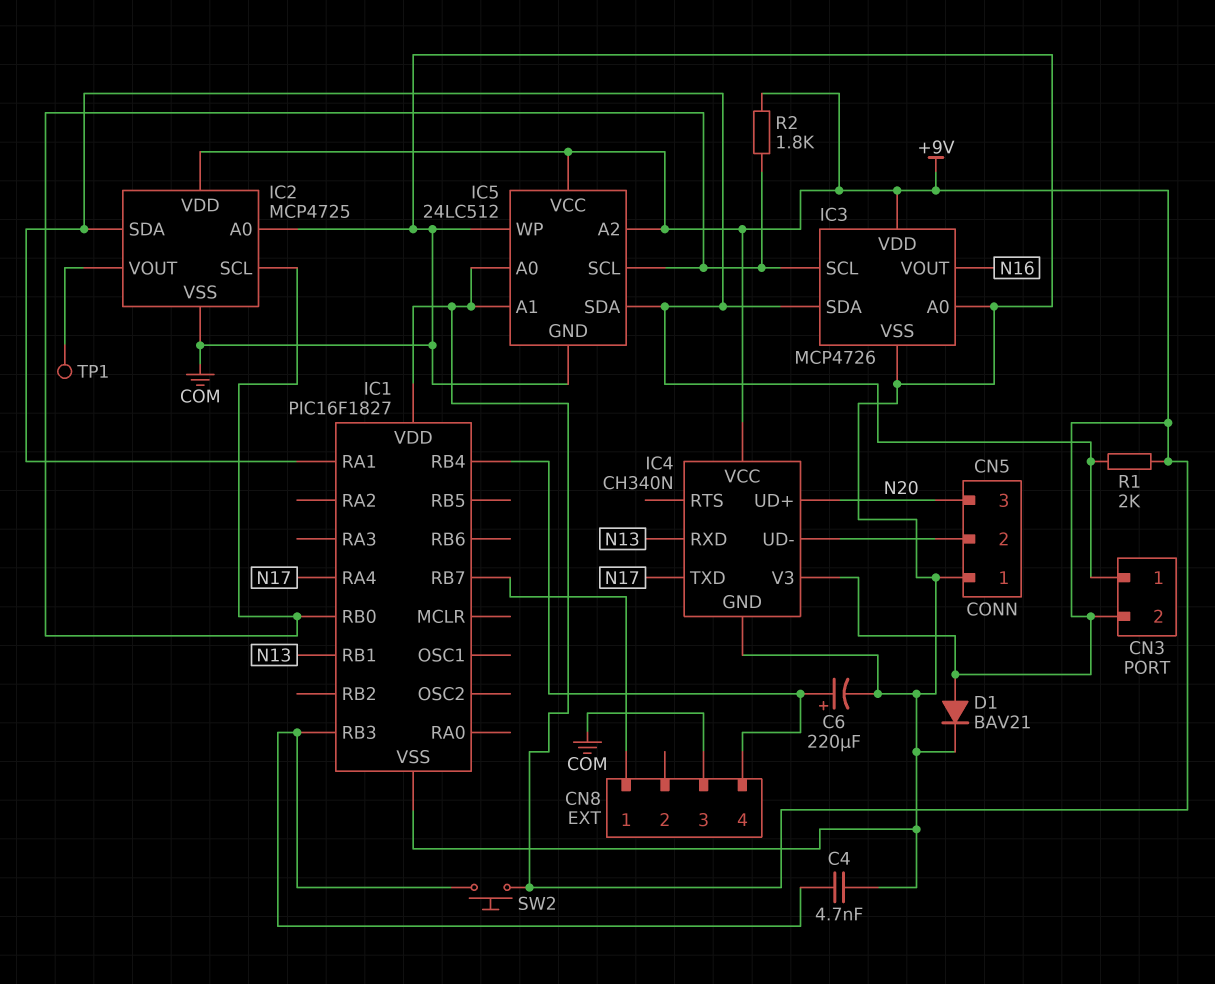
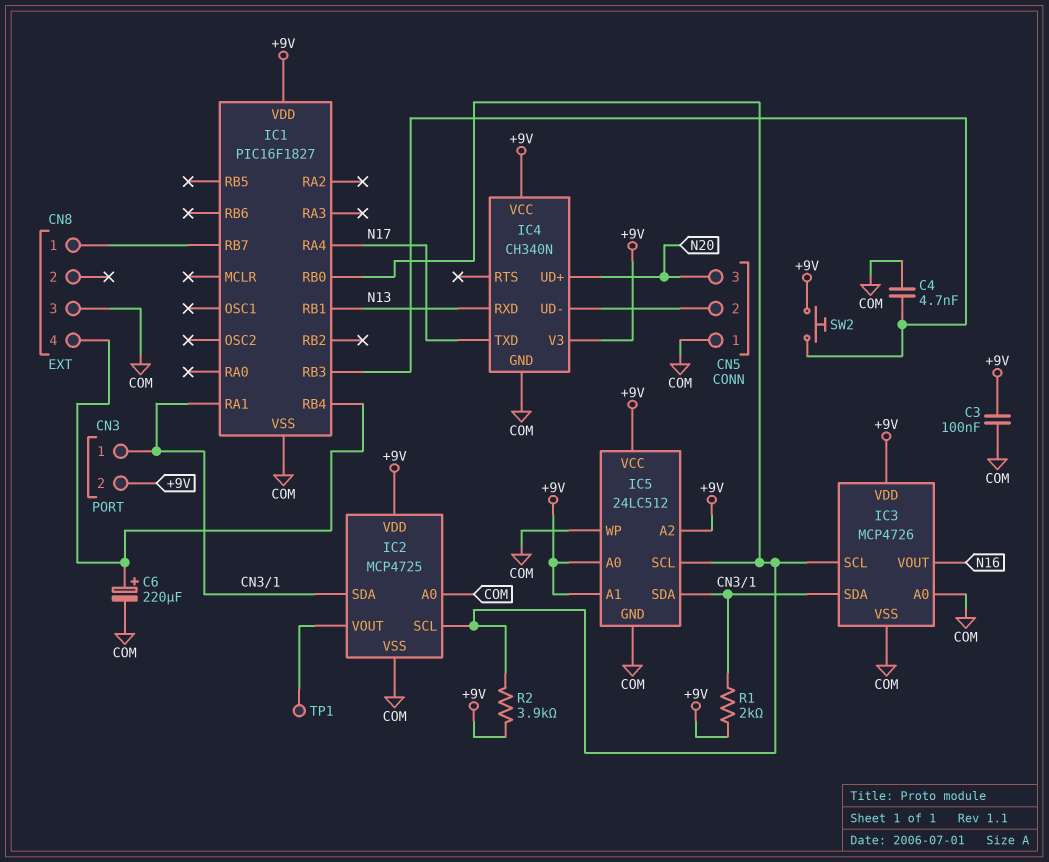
C3: none -> 100nF (+9V, COM)
D1: diode BAV21 (A +9V, K COM) -> none
R2: 1.8k (+9V, IC1/RB0) -> 3.9k (+9V, IC1/RB0)

